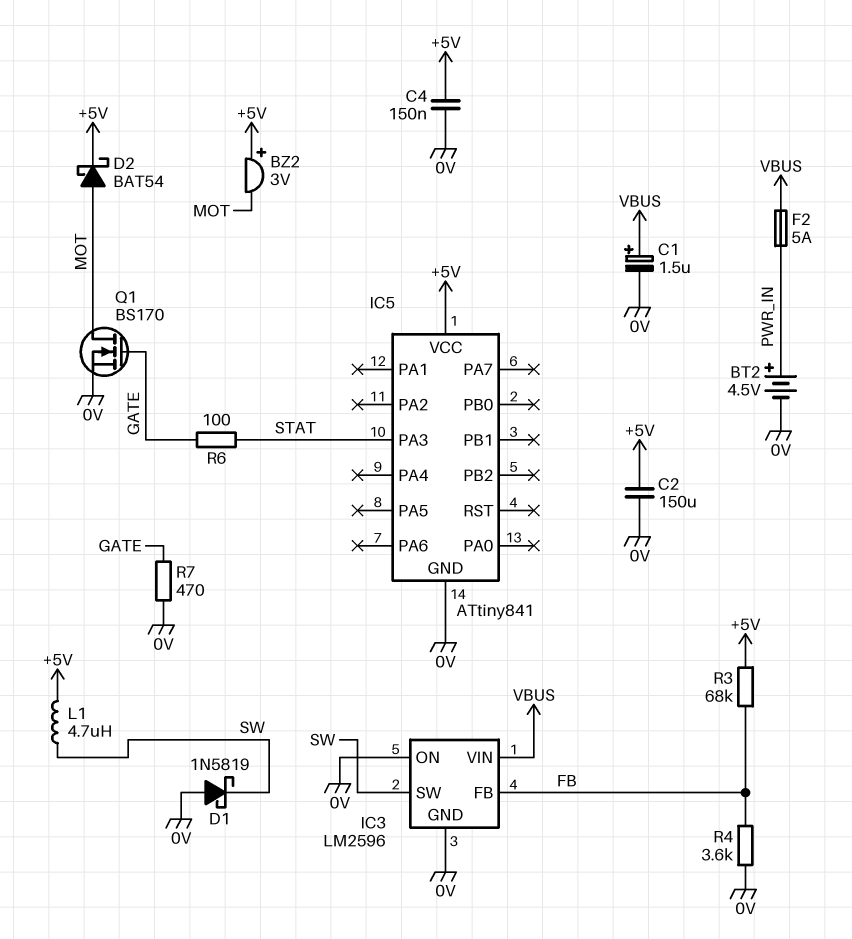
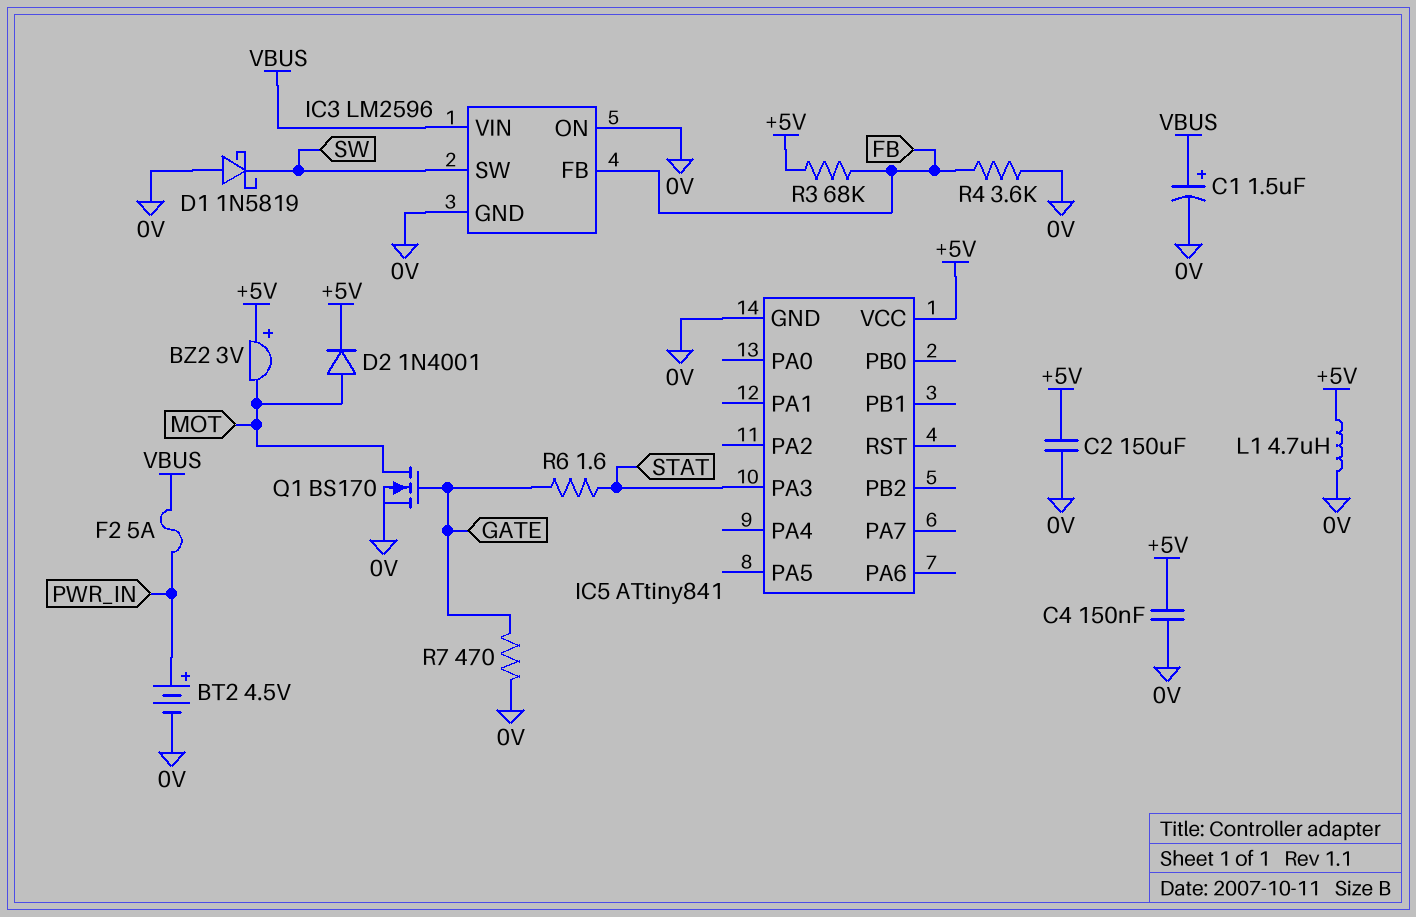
D2: schottky BAT54 (A MOT, K +5V) -> diode 1N4001 (A MOT, K +5V)
L1: 4.7uH (+5V, SW) -> 4.7uH (+5V, 0V)
R6: 100 (GATE, STAT) -> 1.6 (GATE, STAT)

